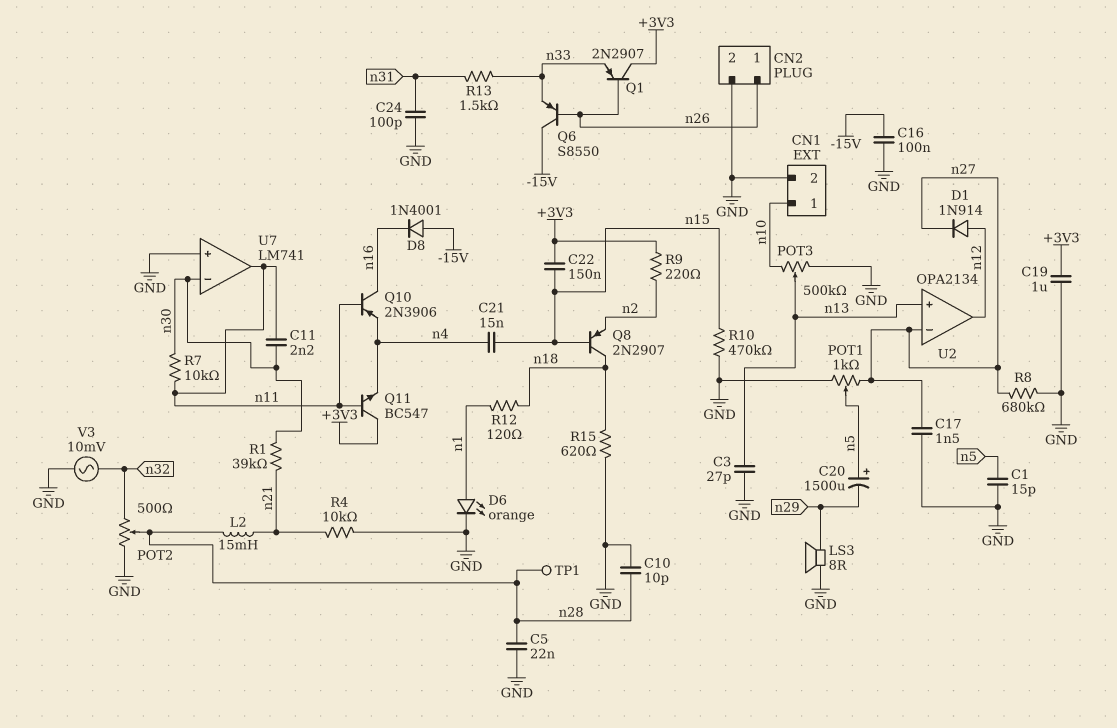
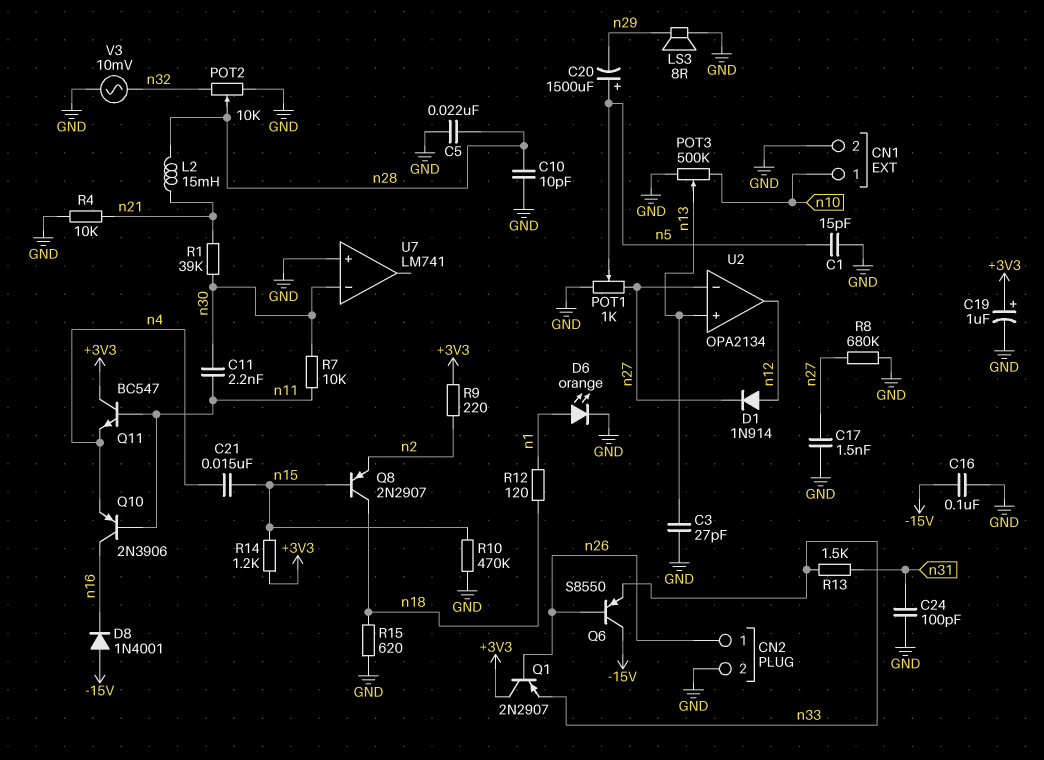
C19: 1uF (+3V3, GND) -> 1uF (plus +3V3, minus GND)
C22: 150nF (+3V3, n15) -> none
POT2: 500 (GND, n32, wiper n28) -> 10k (GND, n32, wiper n28)
R14: none -> 1.2k (+3V3, n15)
TP1: test point (n28) -> none
U7 pin out: n11 -> none

